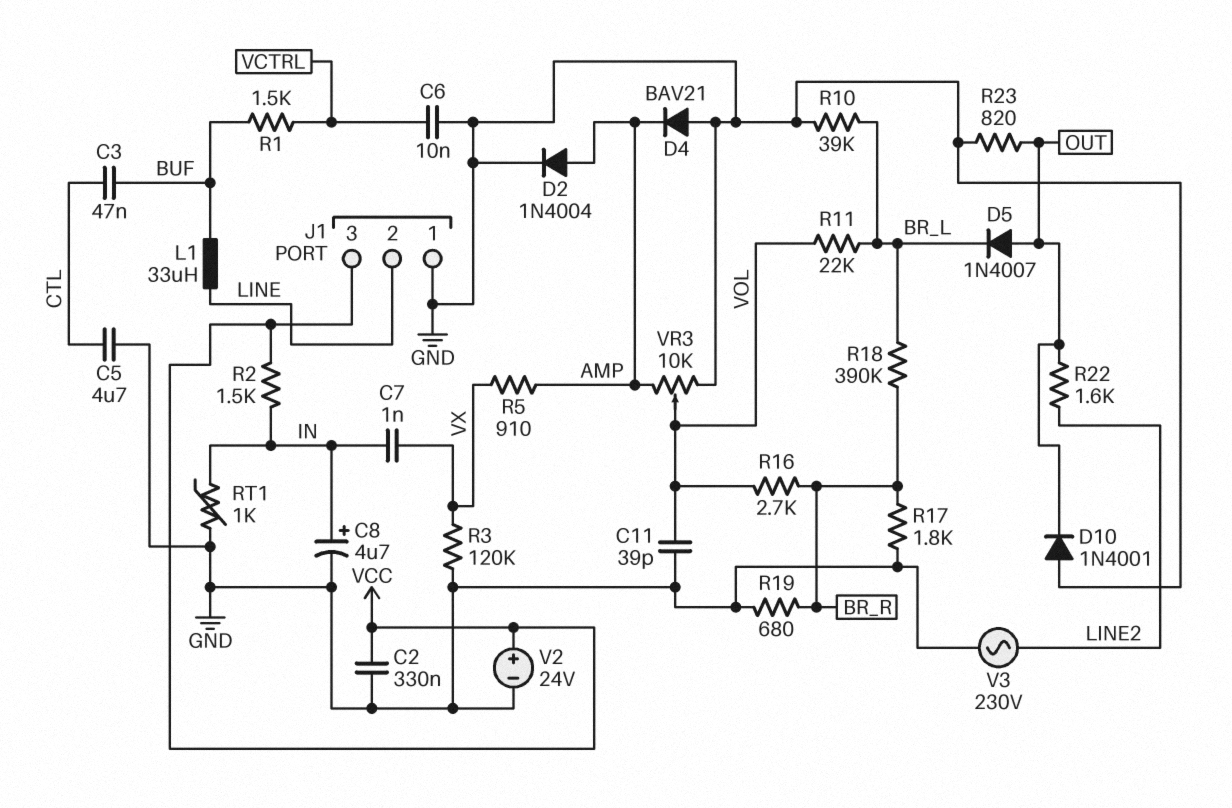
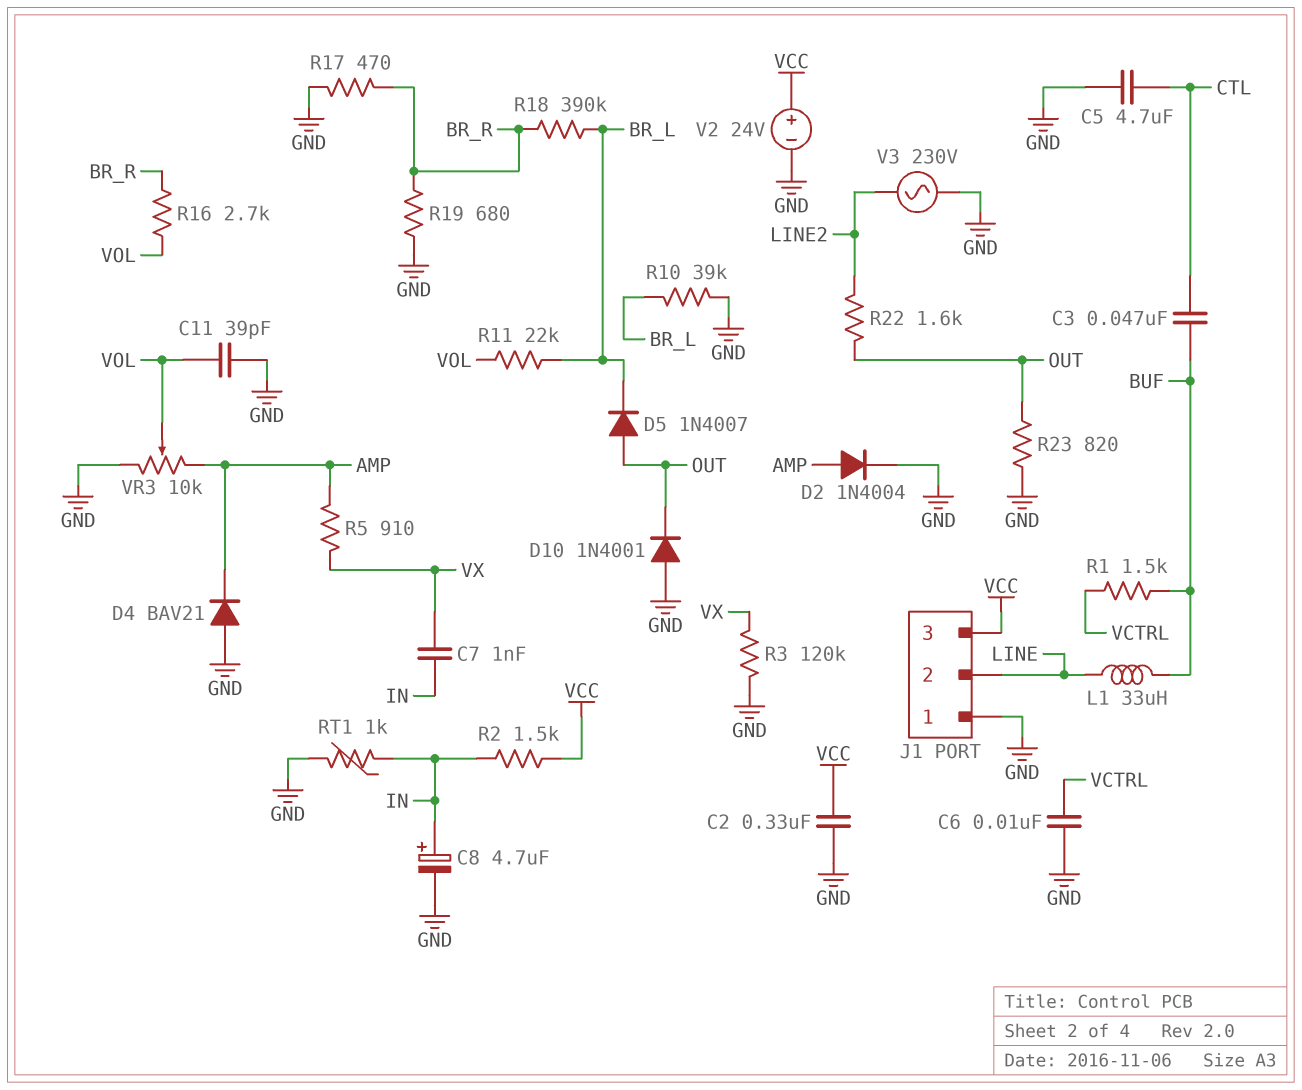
R17: 1.8k (BR_R, GND) -> 470 (BR_R, GND)

